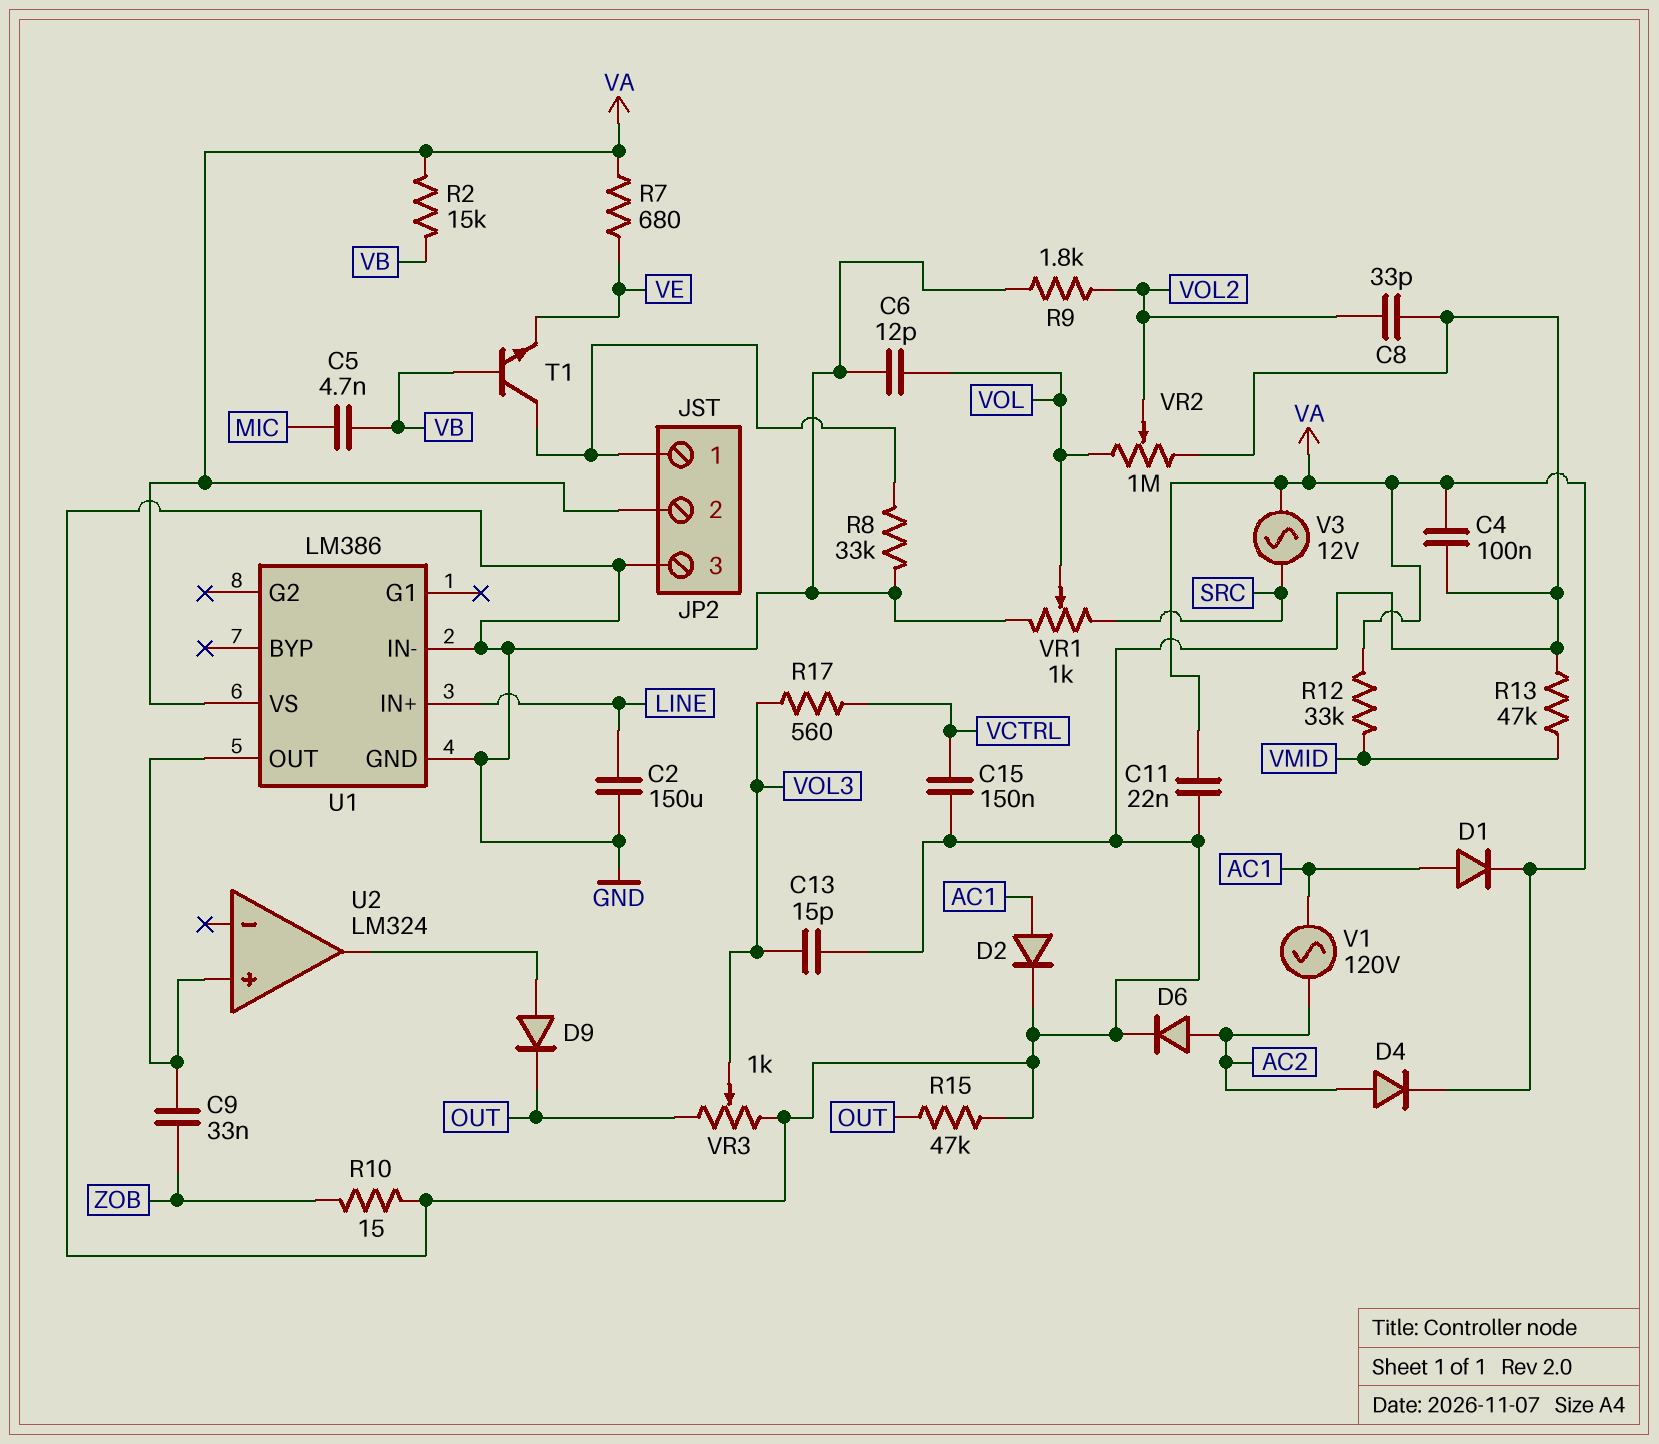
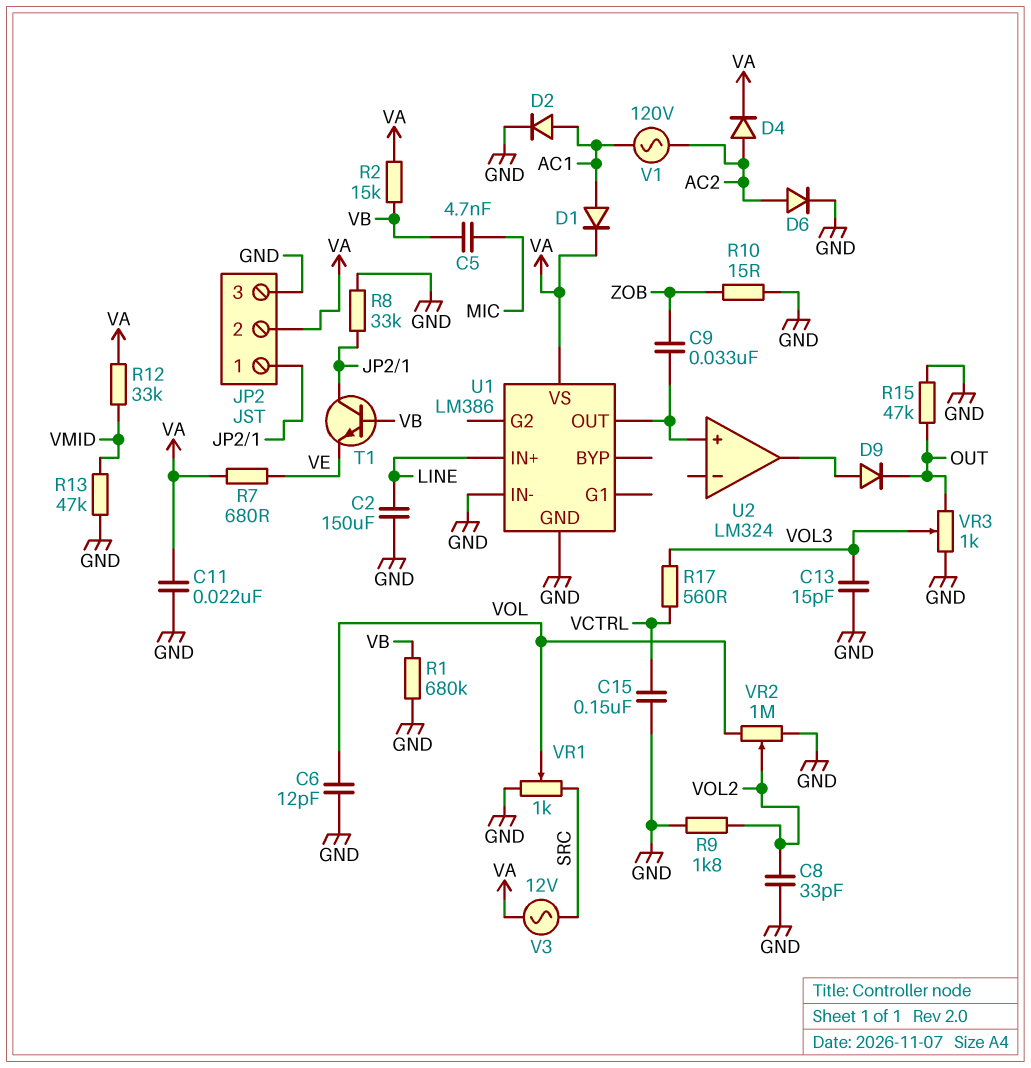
C4: 100nF (GND, VA) -> none
R1: none -> 680k (GND, VB)

